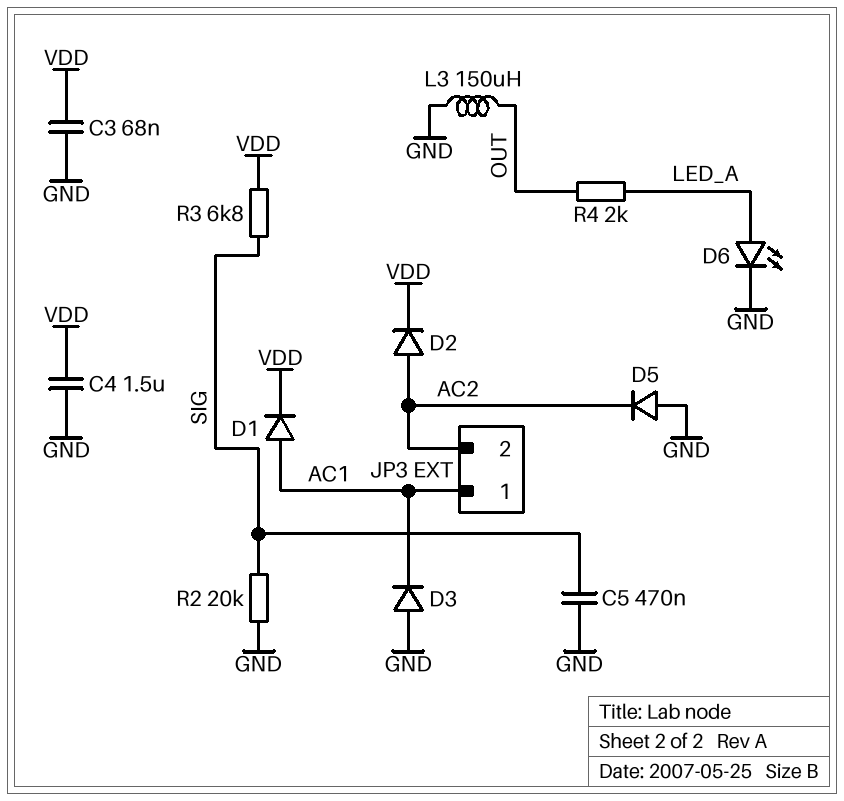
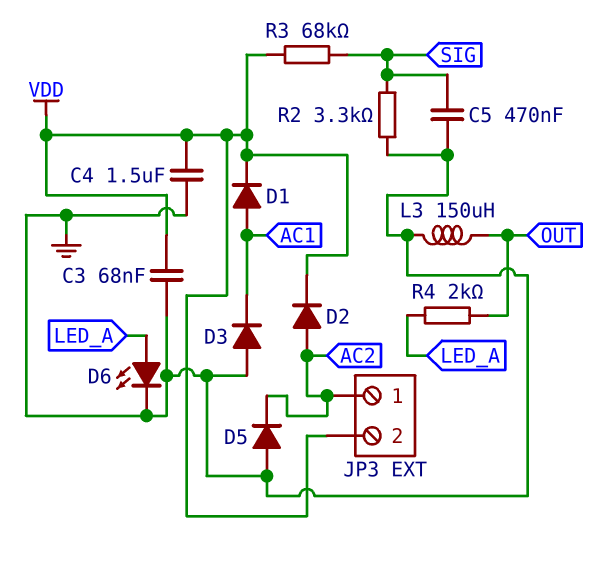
JP3 pin 1: AC1 -> AC2
JP3 pin 2: AC2 -> VDD
R2: 20k (GND, SIG) -> 3.3k (GND, SIG)
R3: 6.8k (SIG, VDD) -> 68k (SIG, VDD)

